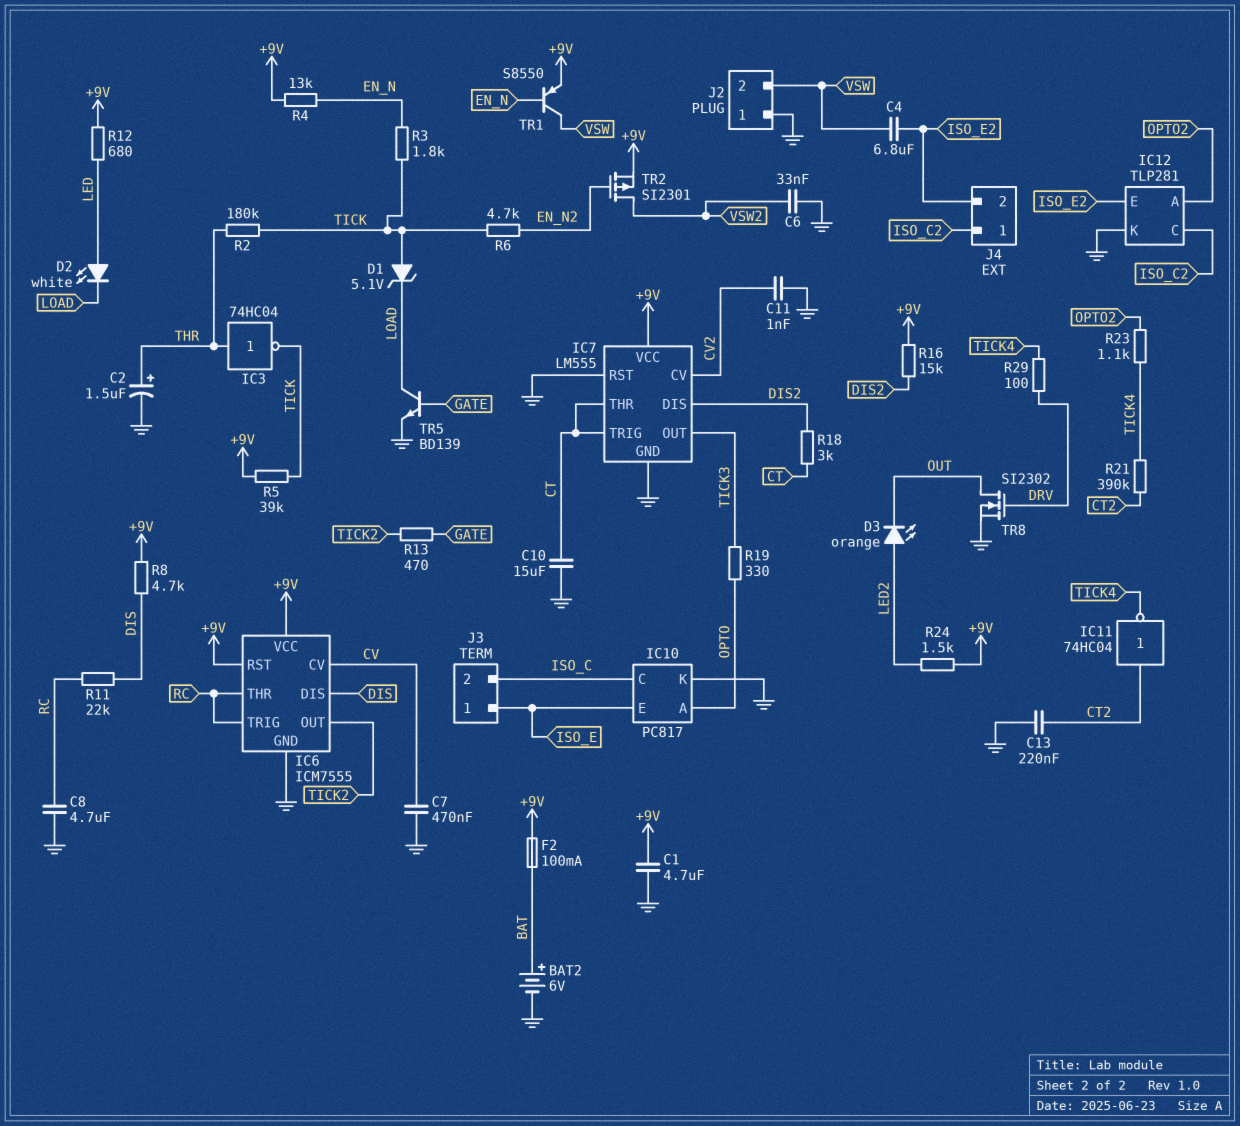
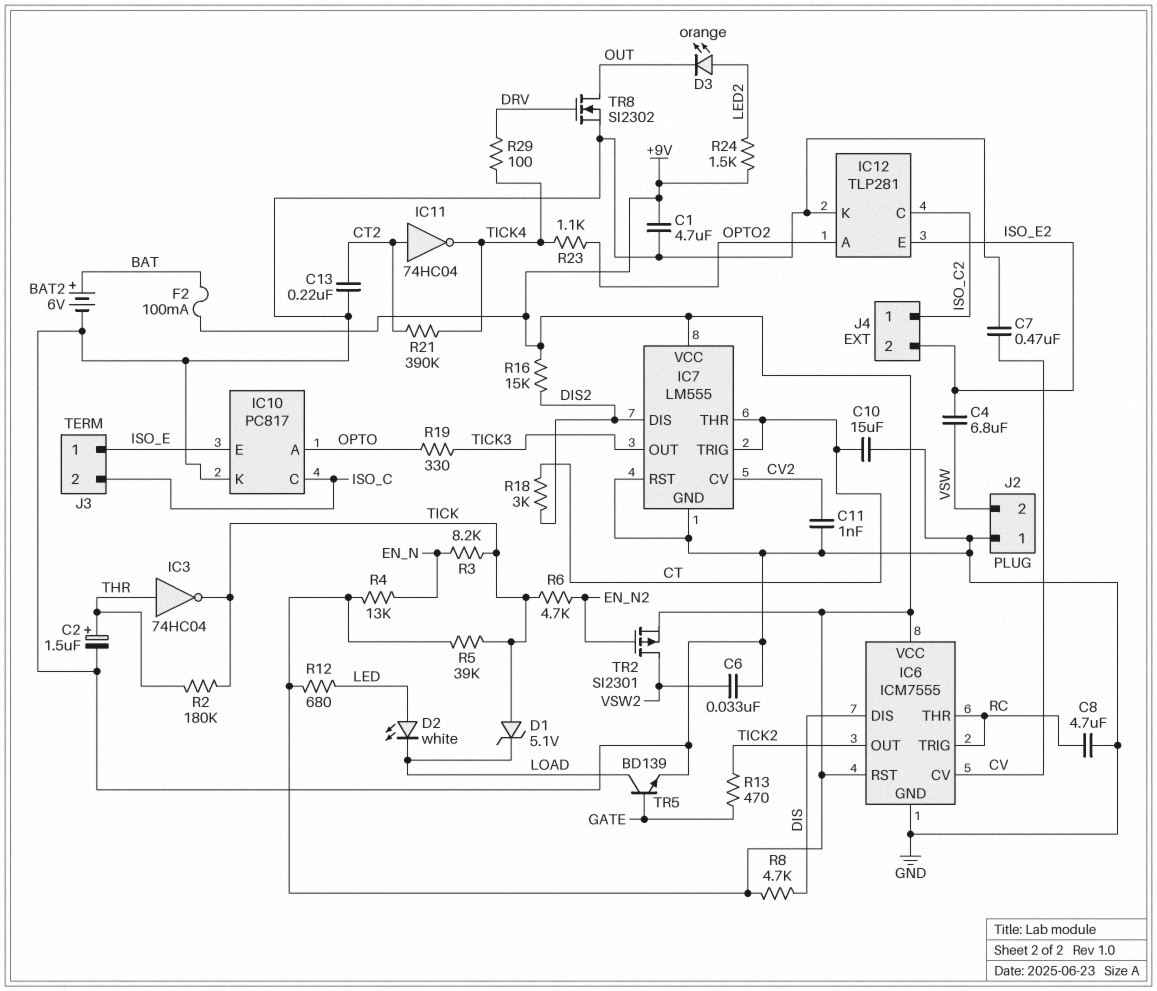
R3: 1.8k (EN_N, TICK) -> 8.2k (EN_N, TICK)
R11: 22k (DIS, RC) -> none
TR1: PNP S8550 (B EN_N, C VSW, E +9V) -> none

